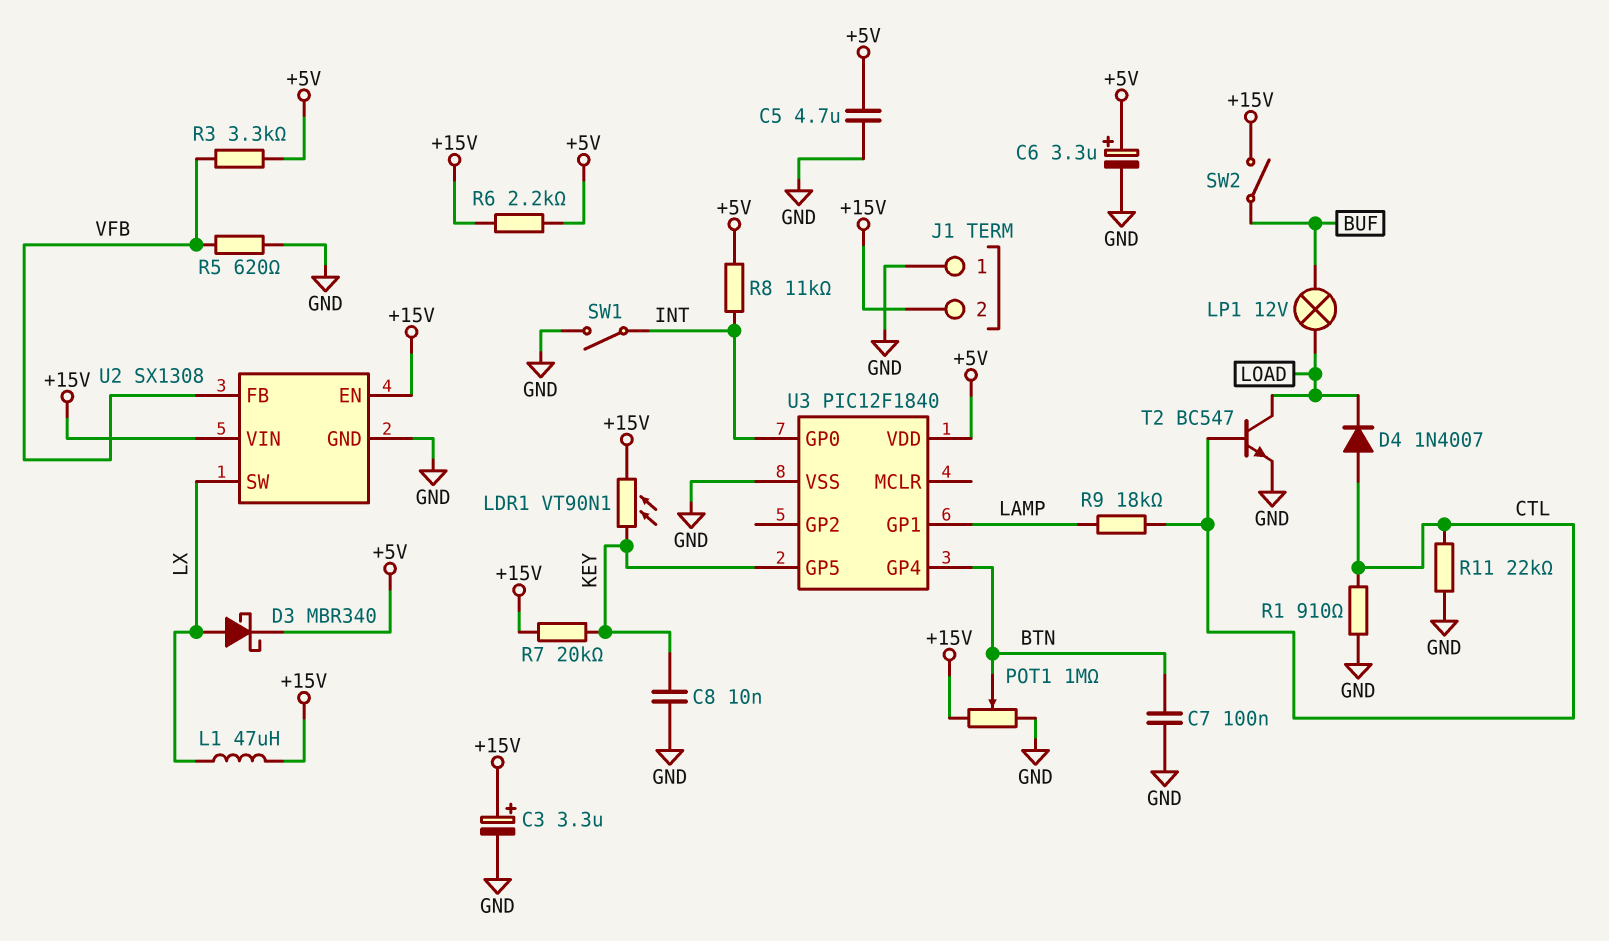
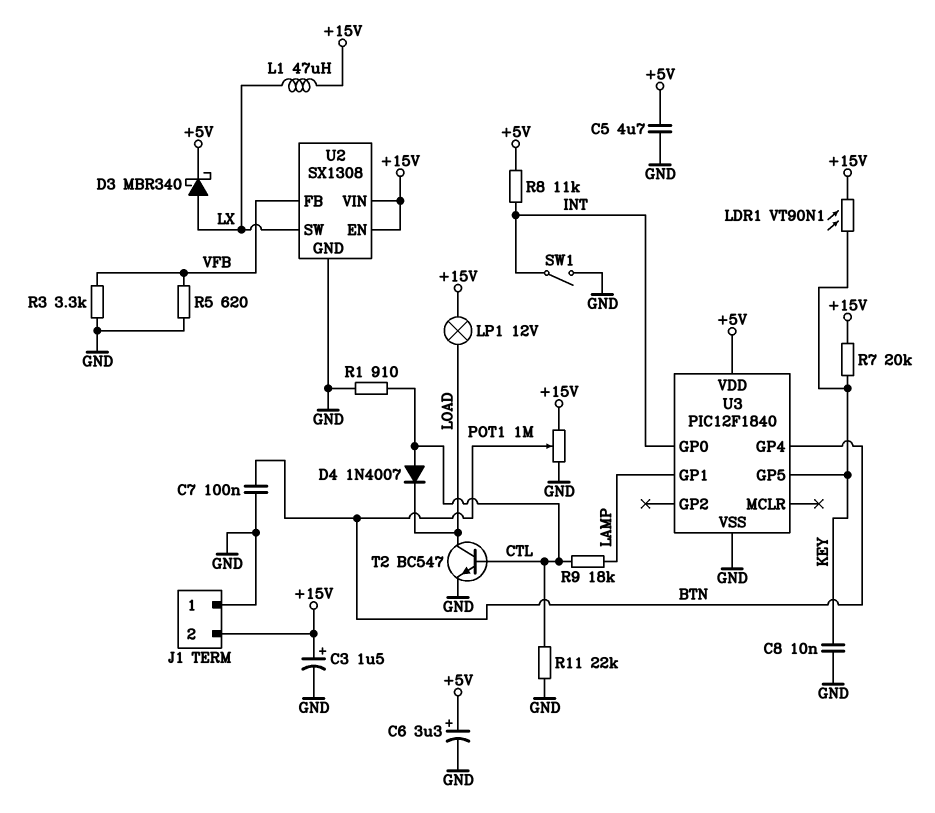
C3: 3.3uF (plus +15V, minus GND) -> 1.5uF (plus +15V, minus GND)
LP1: lamp 12V (BUF, LOAD) -> lamp 12V (+15V, LOAD)
R3: 3.3k (+5V, VFB) -> 3.3k (GND, VFB)
R6: 2.2k (+5V, +15V) -> none
SW2: switch (+15V, BUF) -> none

